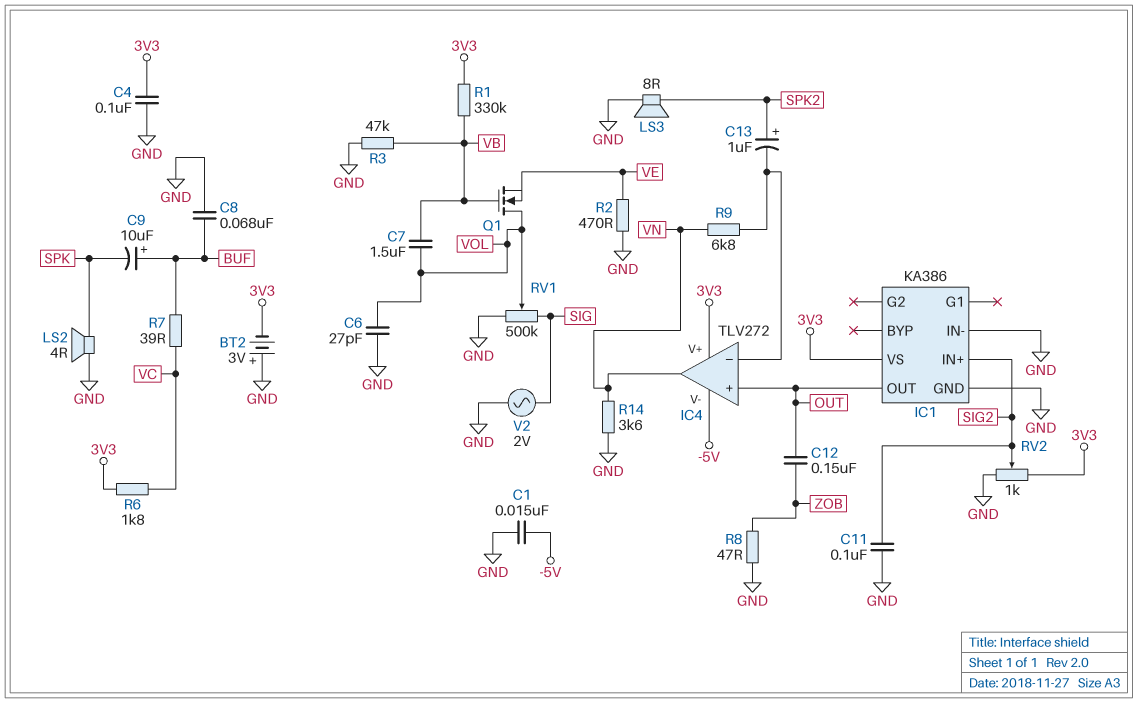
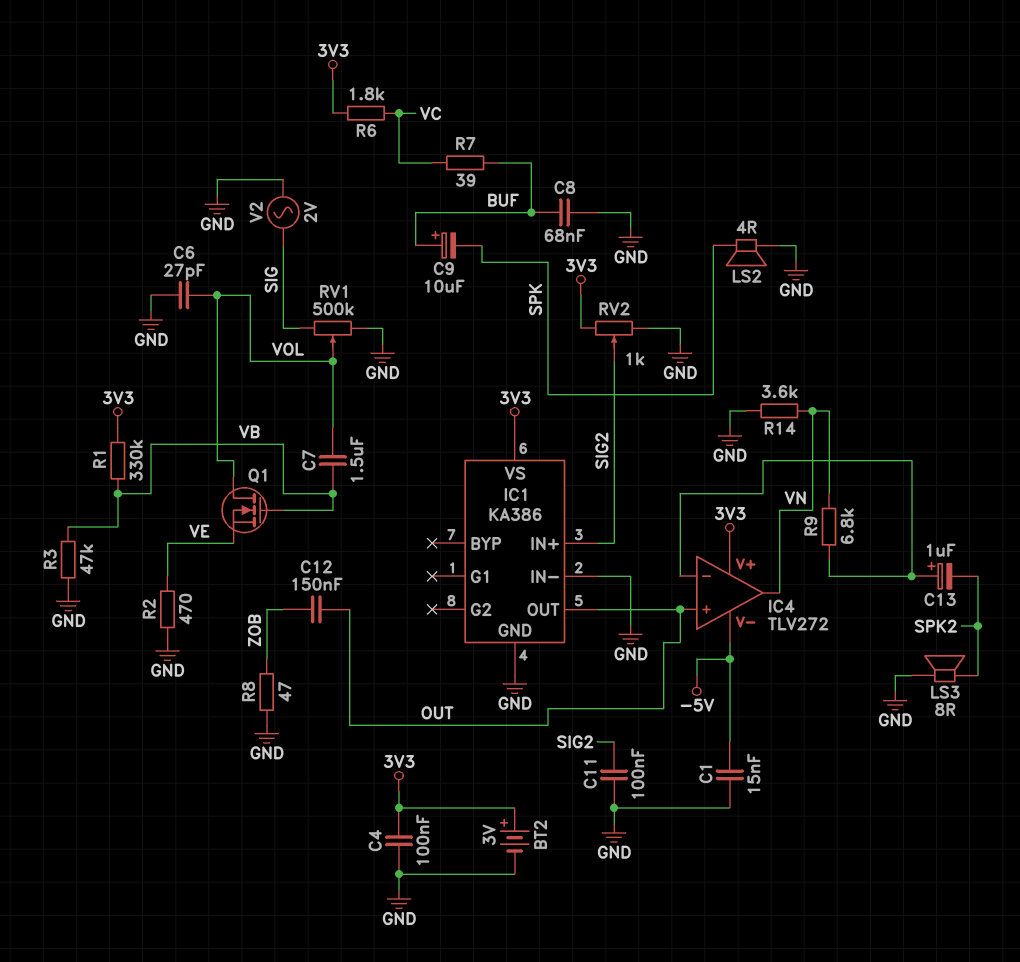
BT2: 3V (plus GND, minus 3V3) -> 3V (plus 3V3, minus GND)
C13: 1uF (plus SPK2, minus IC4/in-) -> 1uF (plus IC4/in-, minus SPK2)

